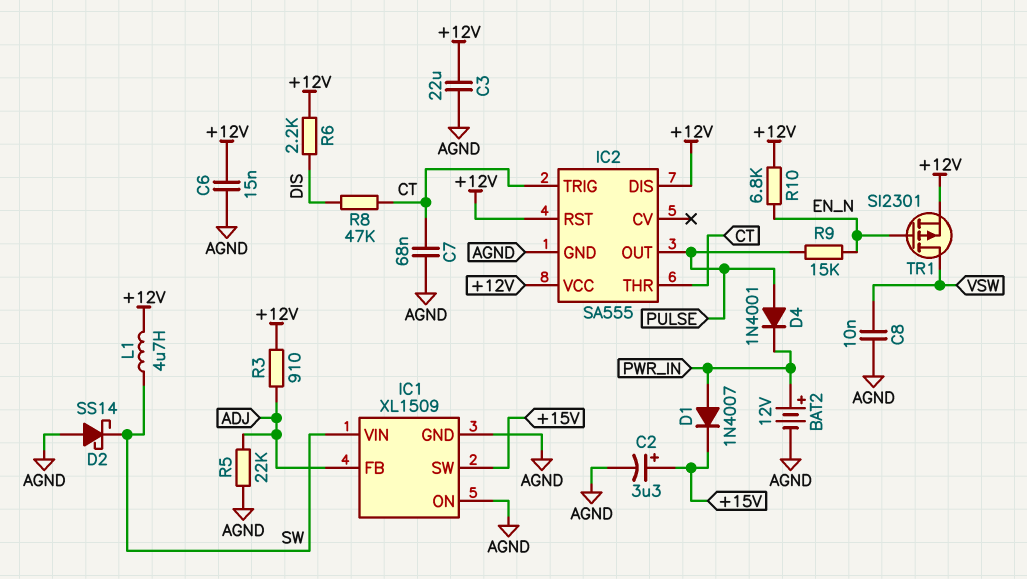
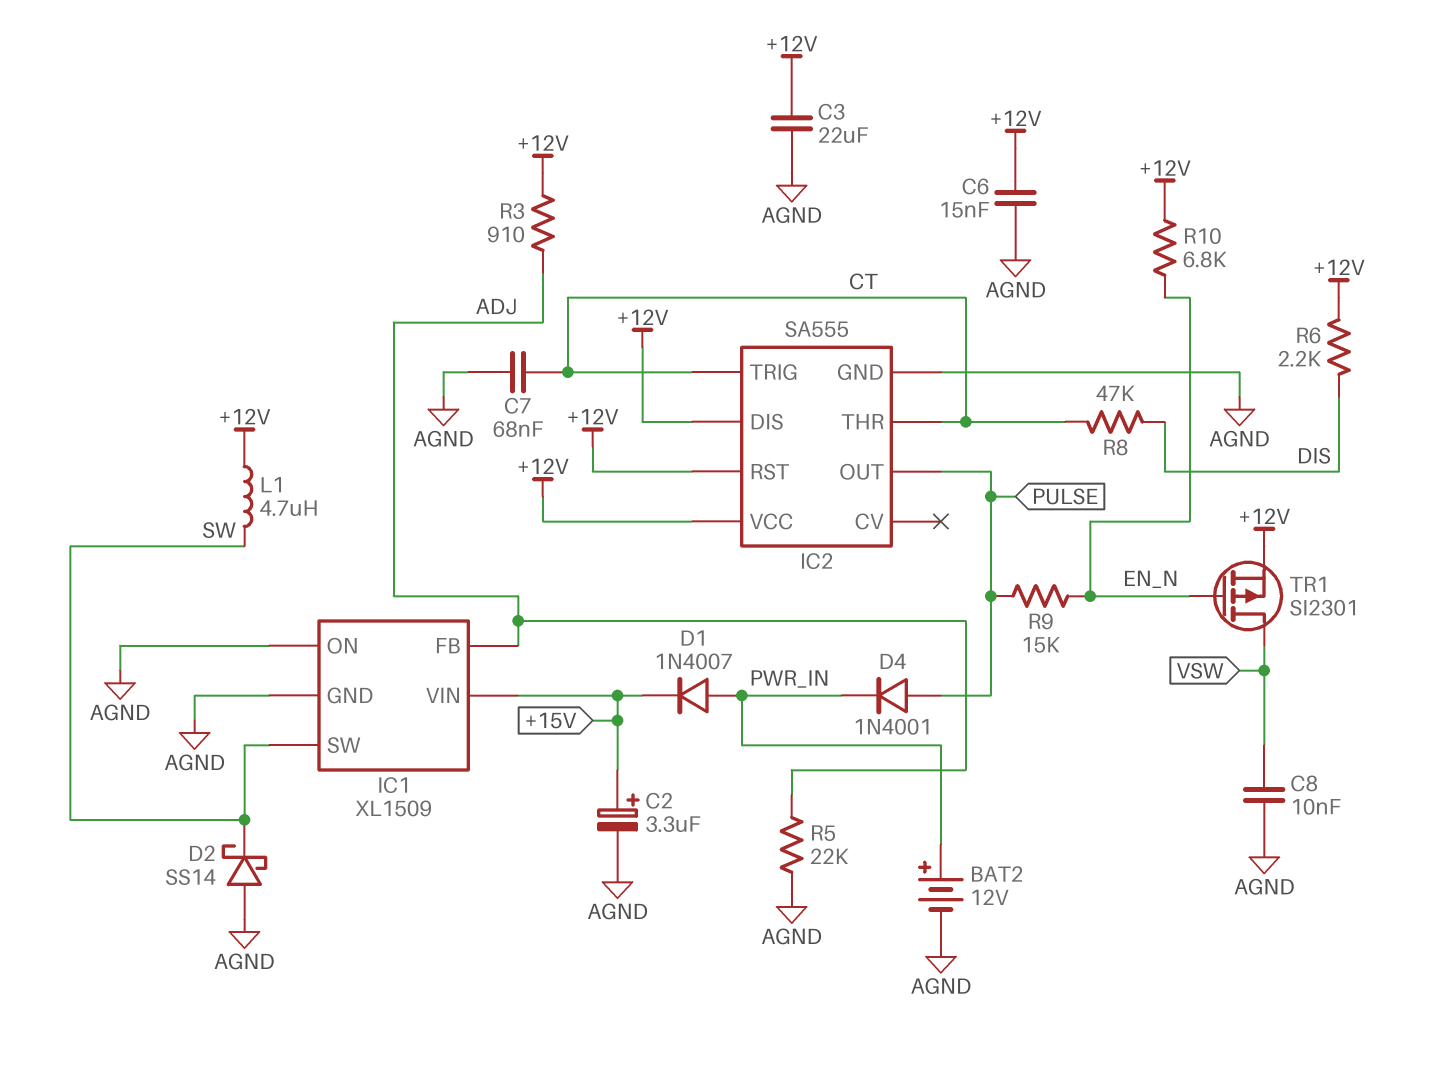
IC1 pin SW: +15V -> SW
IC1 pin VIN: SW -> +15V

